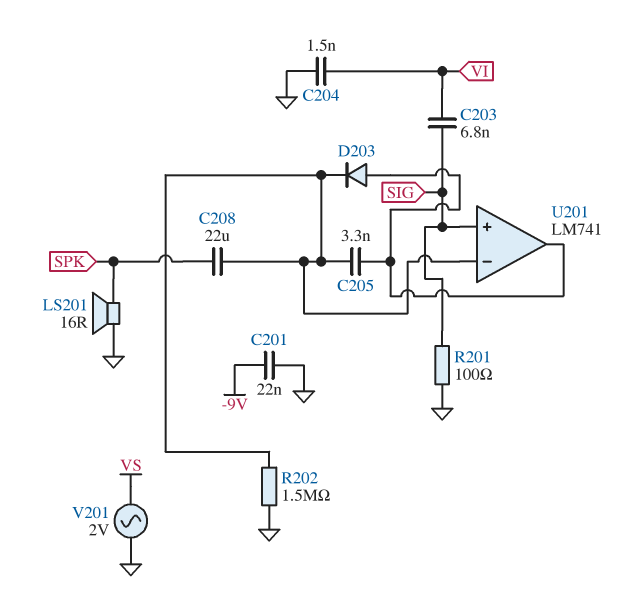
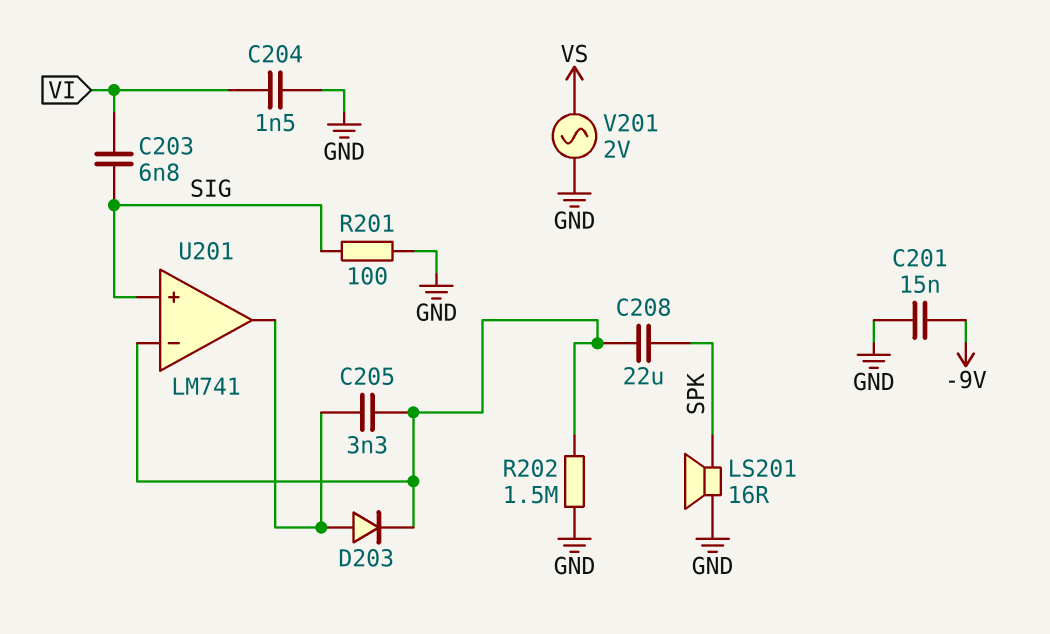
C201: 22nF (-9V, GND) -> 15nF (-9V, GND)

